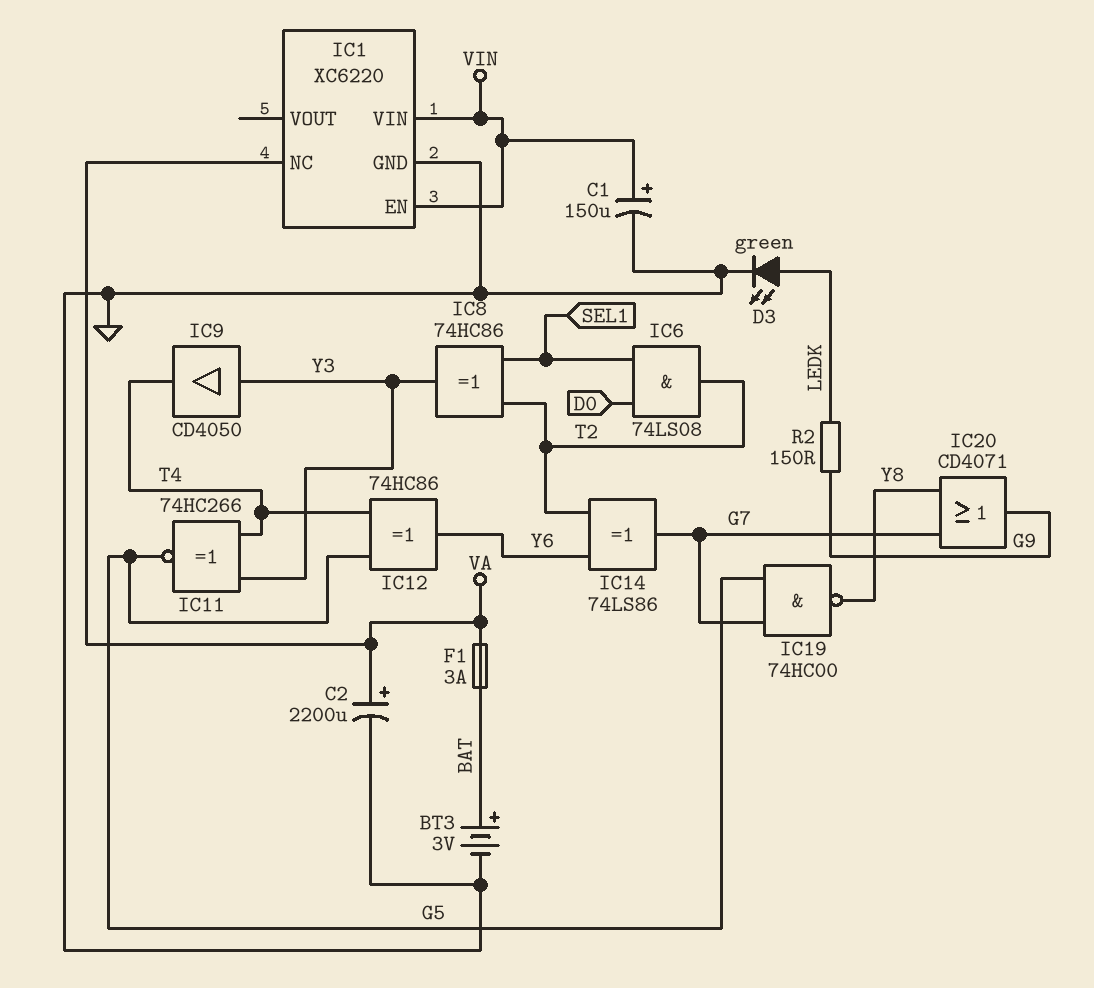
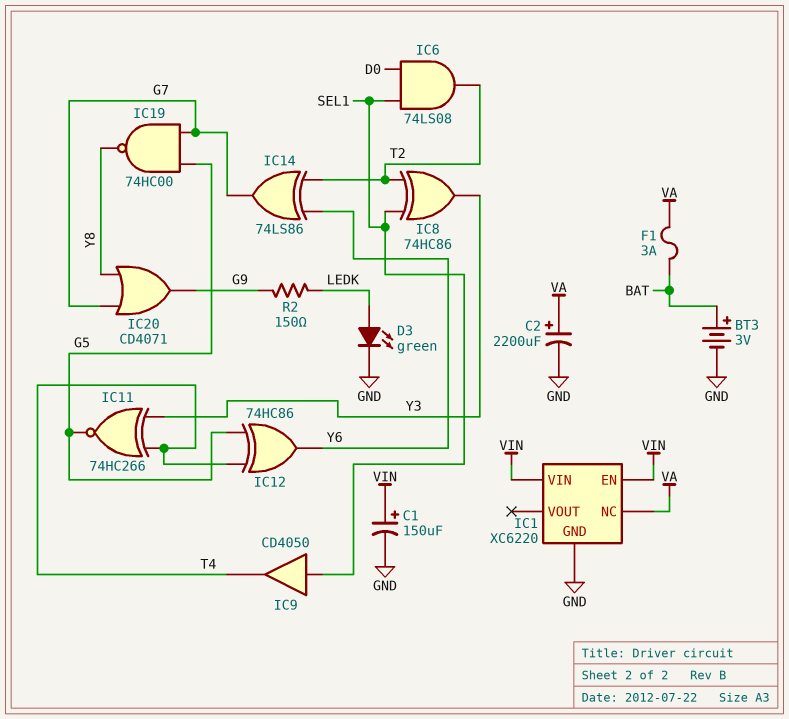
IC9: buffer CD4050 (in Y3, out T4) -> buffer CD4050 (in SEL1, out T4)

